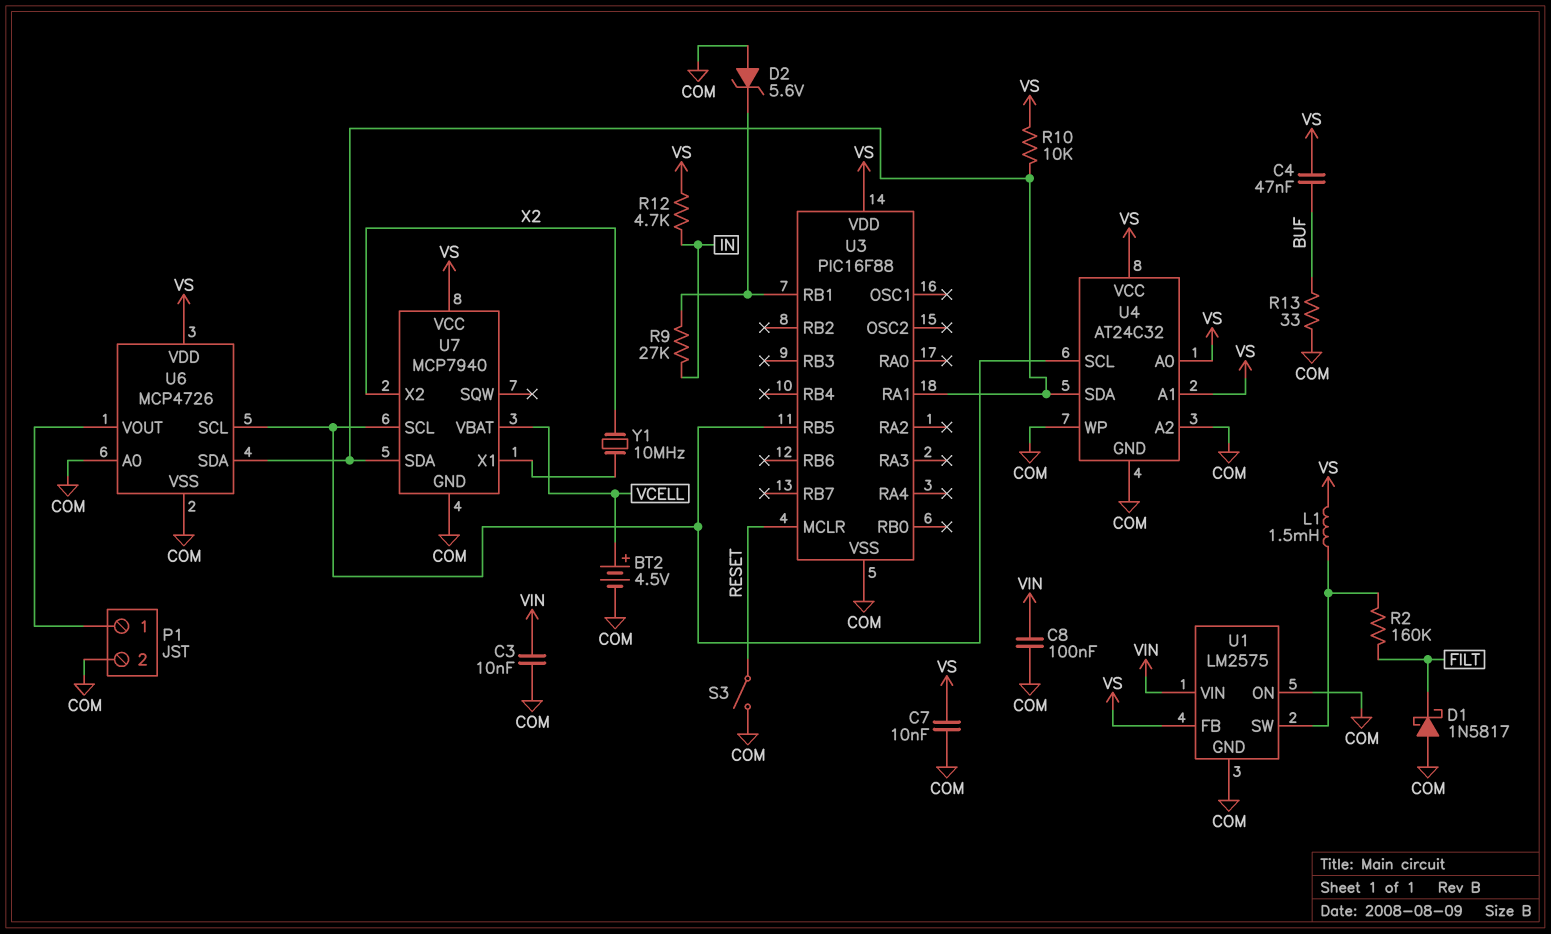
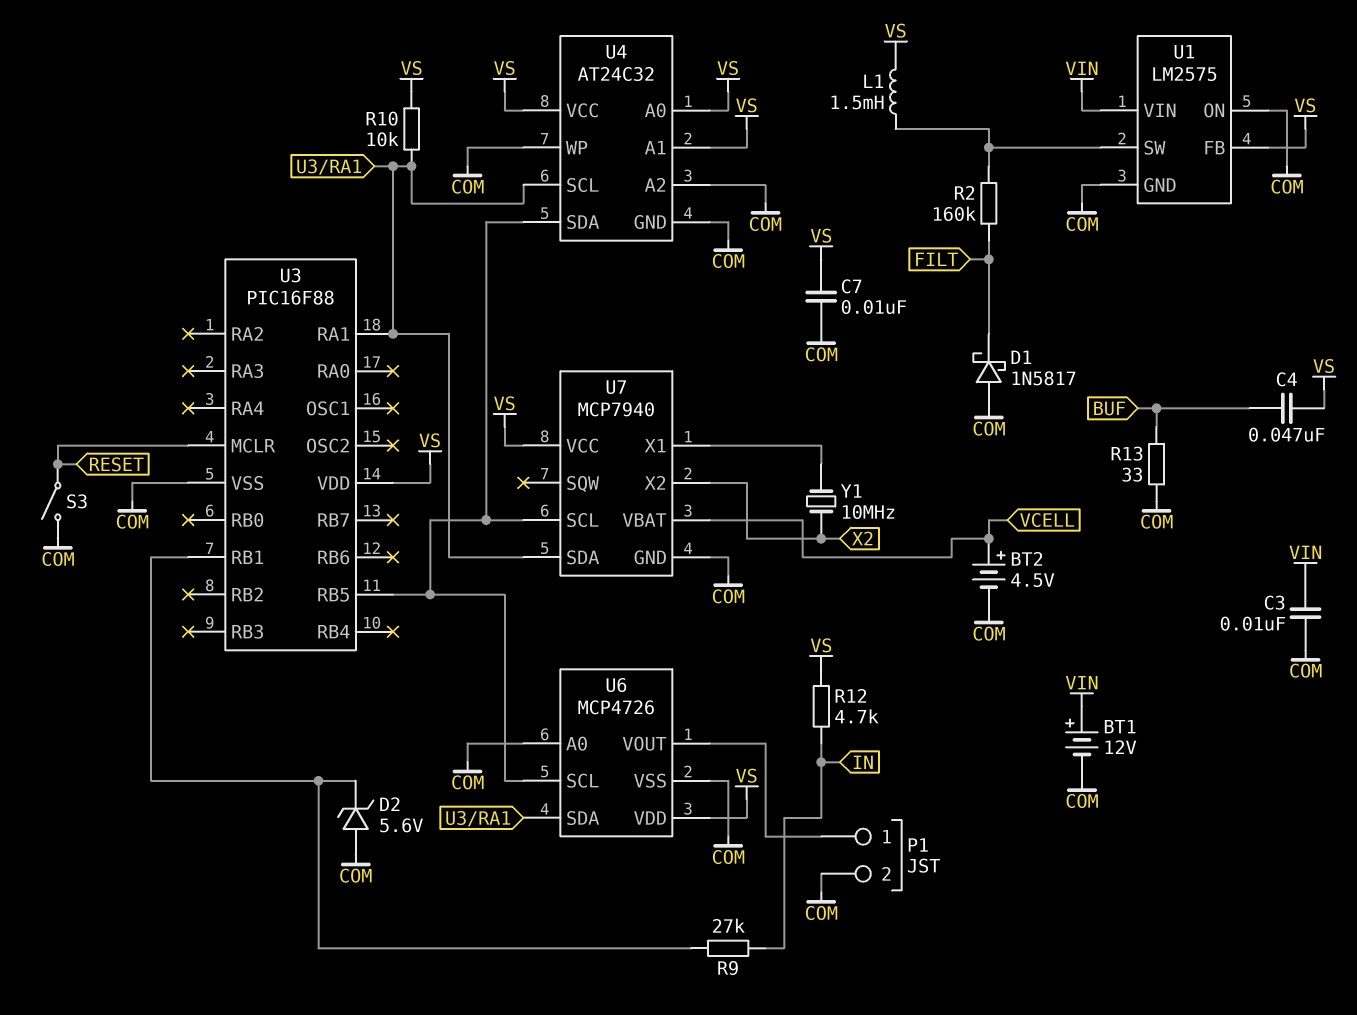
BT1: none -> 12V (plus VIN, minus COM)
C8: 100nF (COM, VIN) -> none
U4 pin SCL: U3/RB5 -> U3/RA1
U4 pin SDA: U3/RA1 -> U3/RB5

